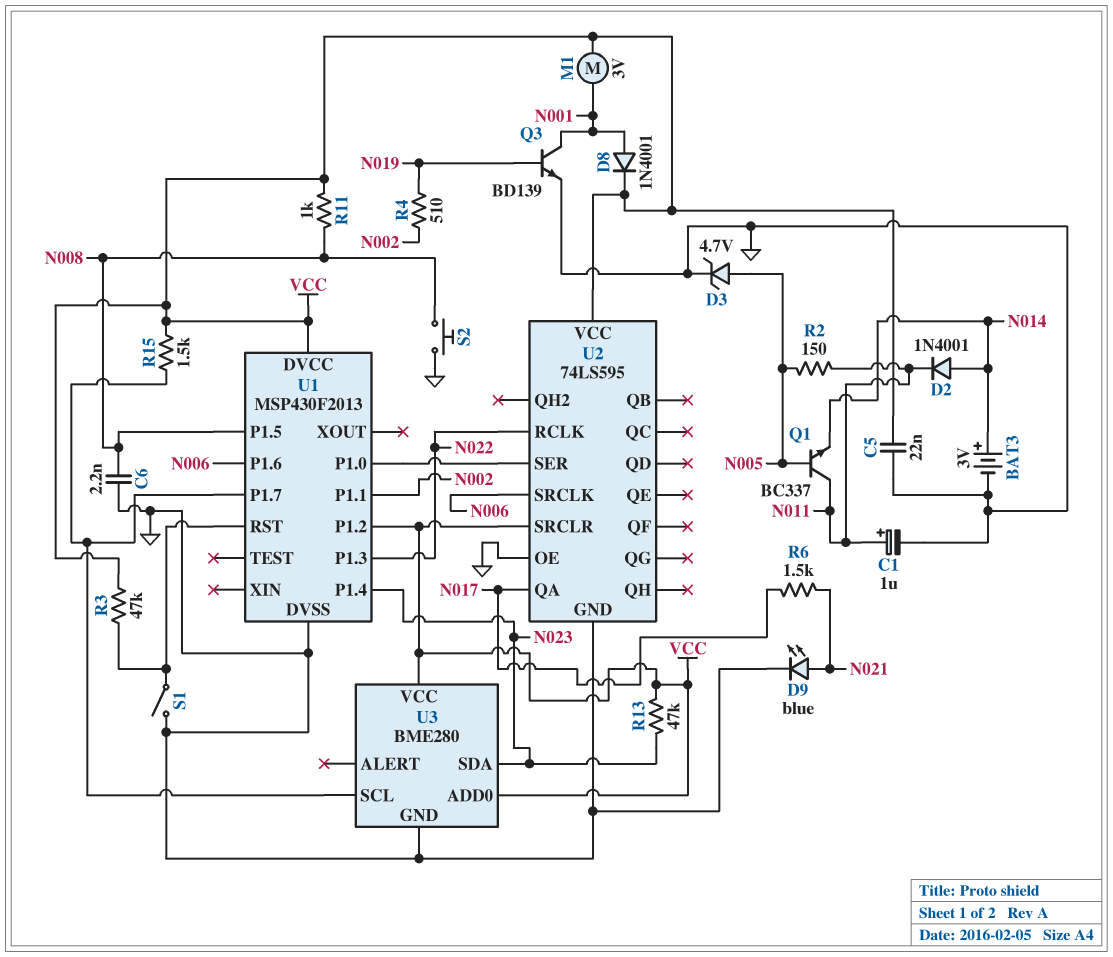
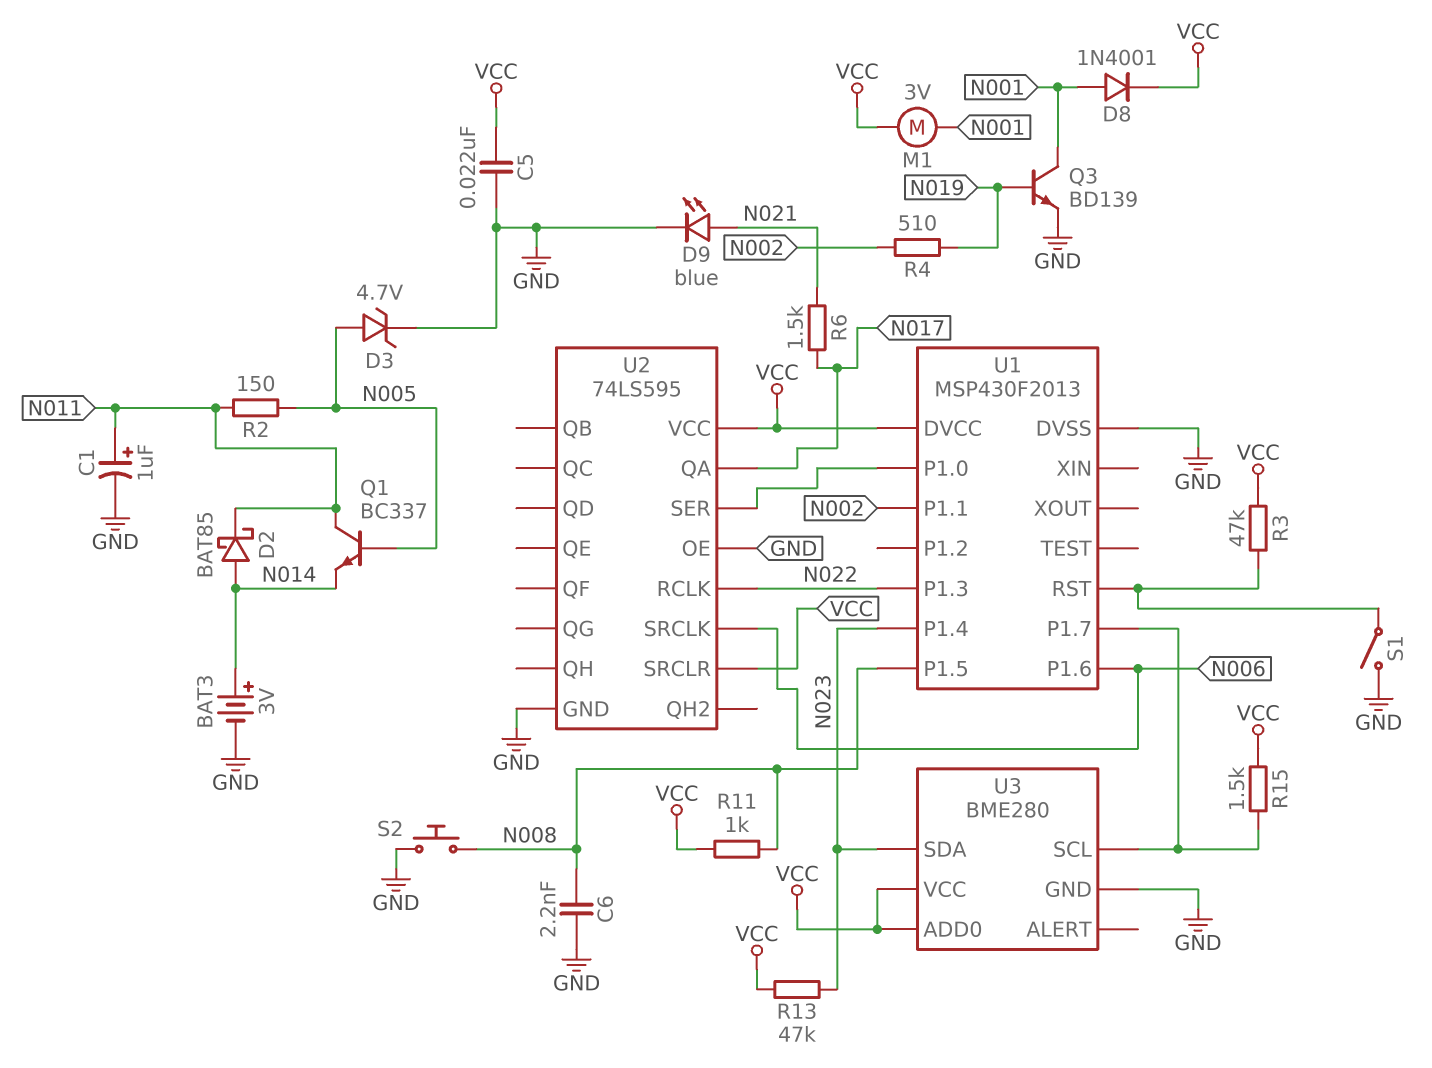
D2: diode 1N4001 (A N014, K N011) -> schottky BAT85 (A N014, K N011)
U1 pin P1.2: VCC -> none

